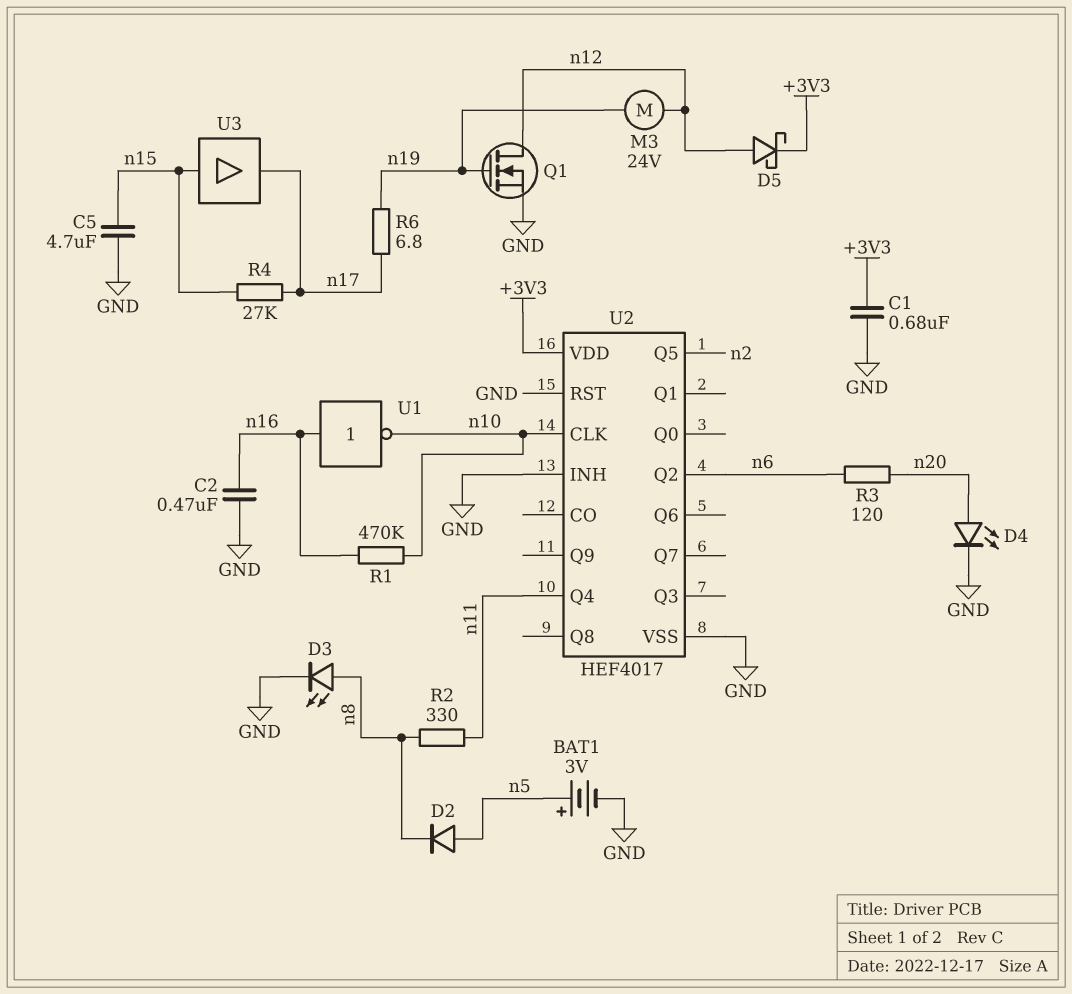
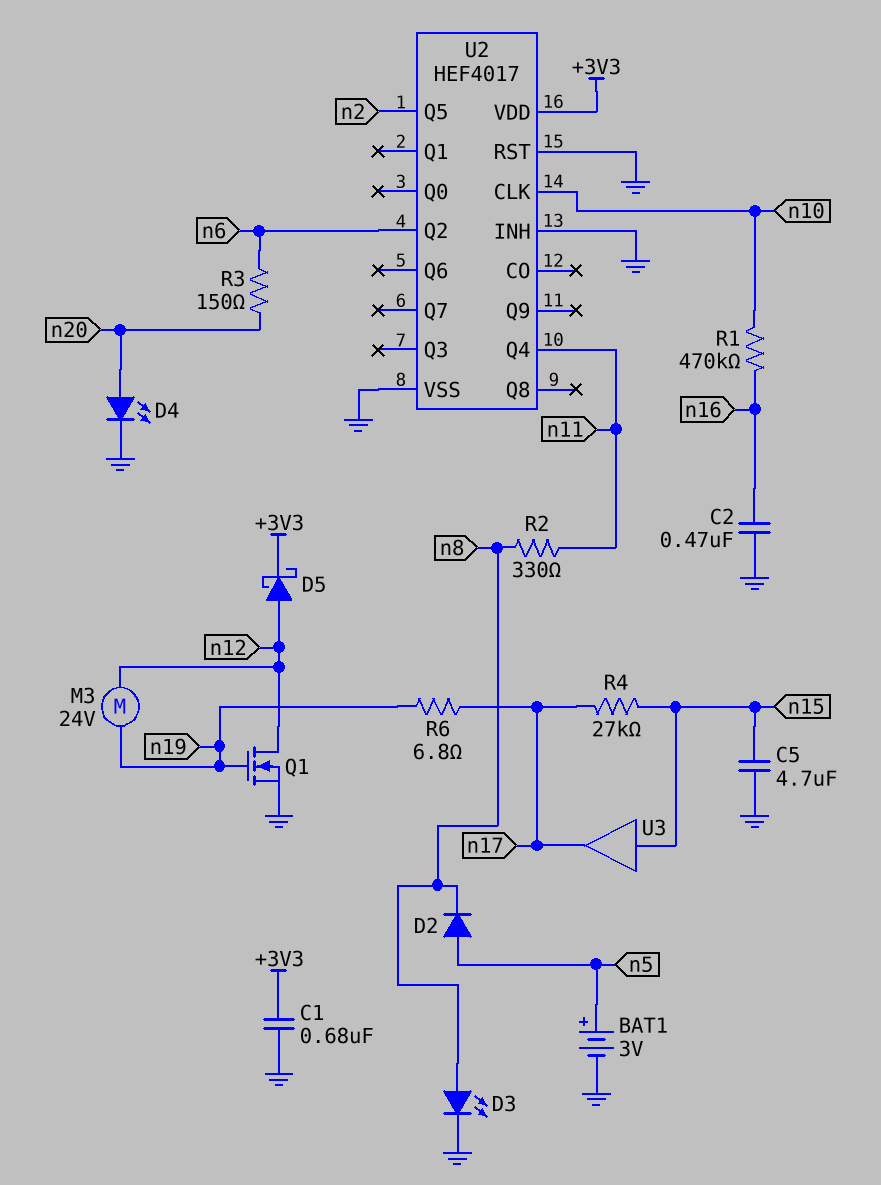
R3: 120 (n6, n20) -> 150 (n6, n20)
U1: NOT (in n16, out n10) -> none

